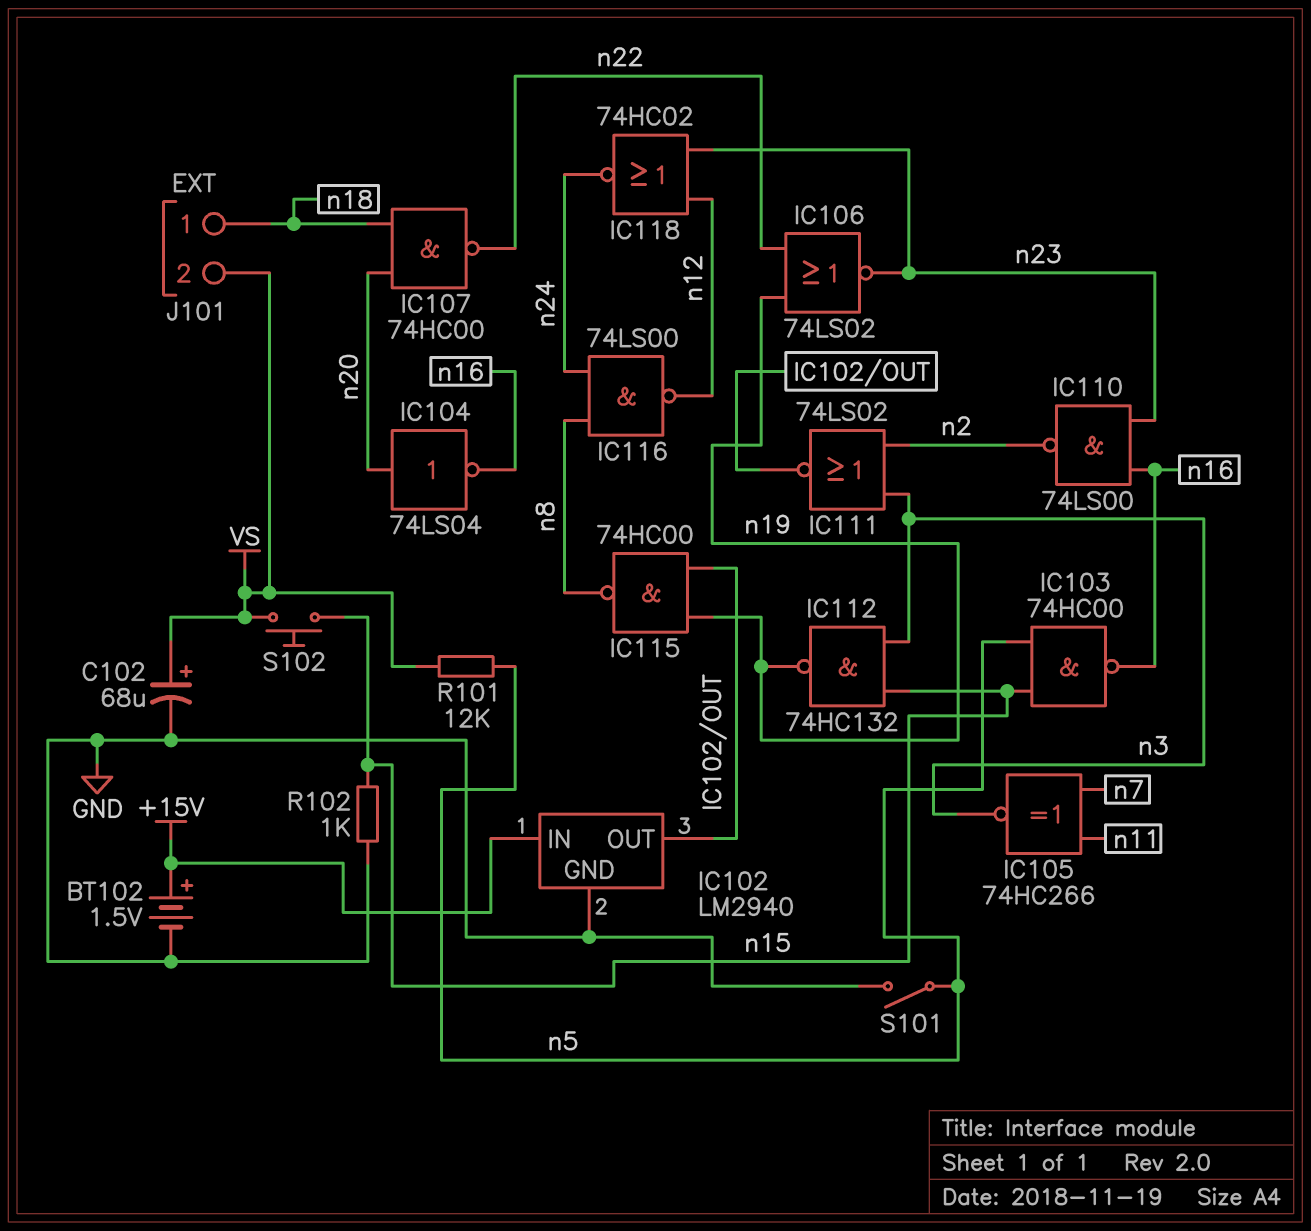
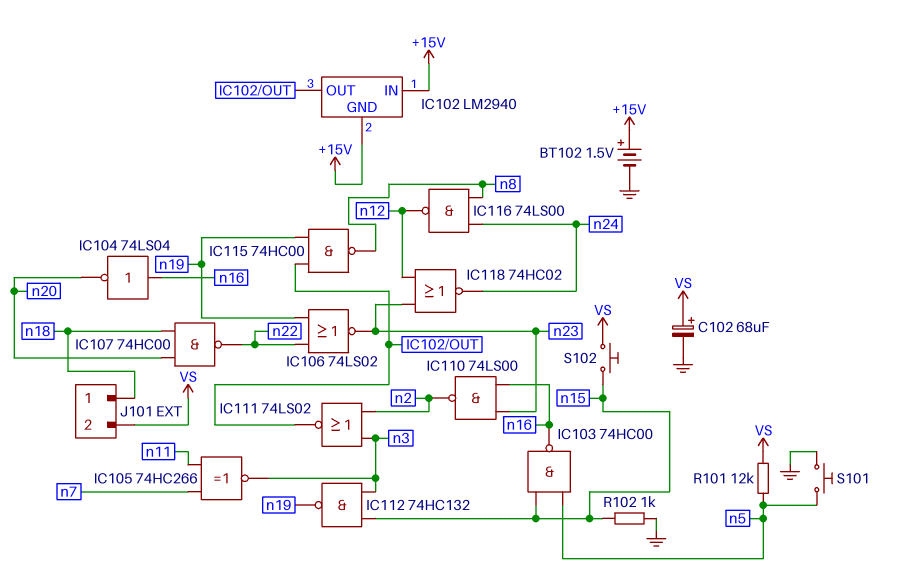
IC102 pin GND: GND -> +15V
IC104: NOT 74LS04 (in n20, out n16) -> NOT 74LS04 (in n16, out n20)
S101: switch (GND, n5) -> button (GND, n5)

